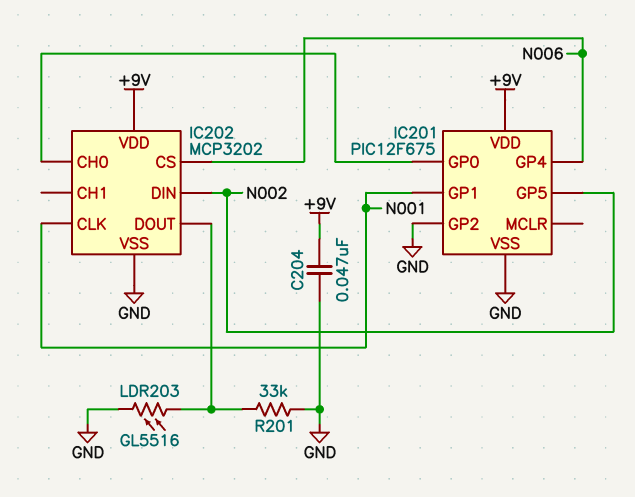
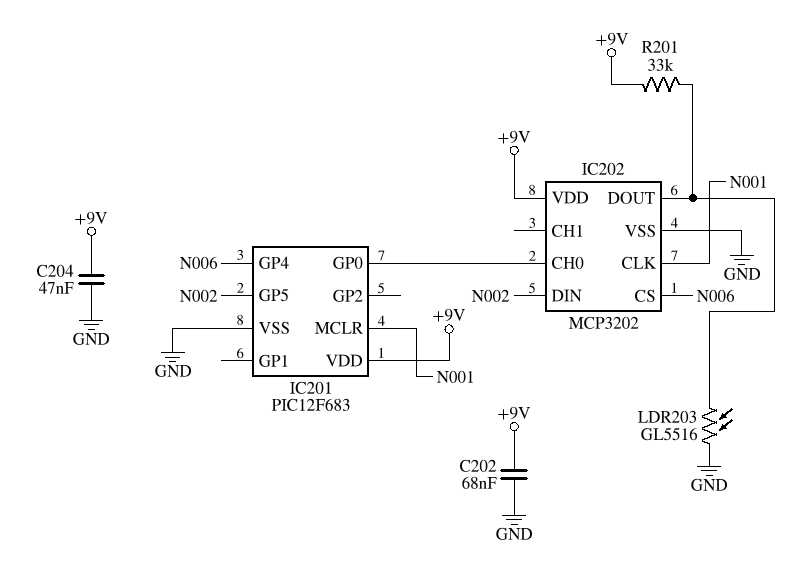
C202: none -> 68nF (+9V, GND)
IC201: PIC12F675 -> PIC12F683
IC201 pin GP1: N001 -> none
IC201 pin GP2: GND -> none
IC201 pin MCLR: none -> N001
R201: 33k (GND, IC202/DOUT) -> 33k (+9V, IC202/DOUT)

